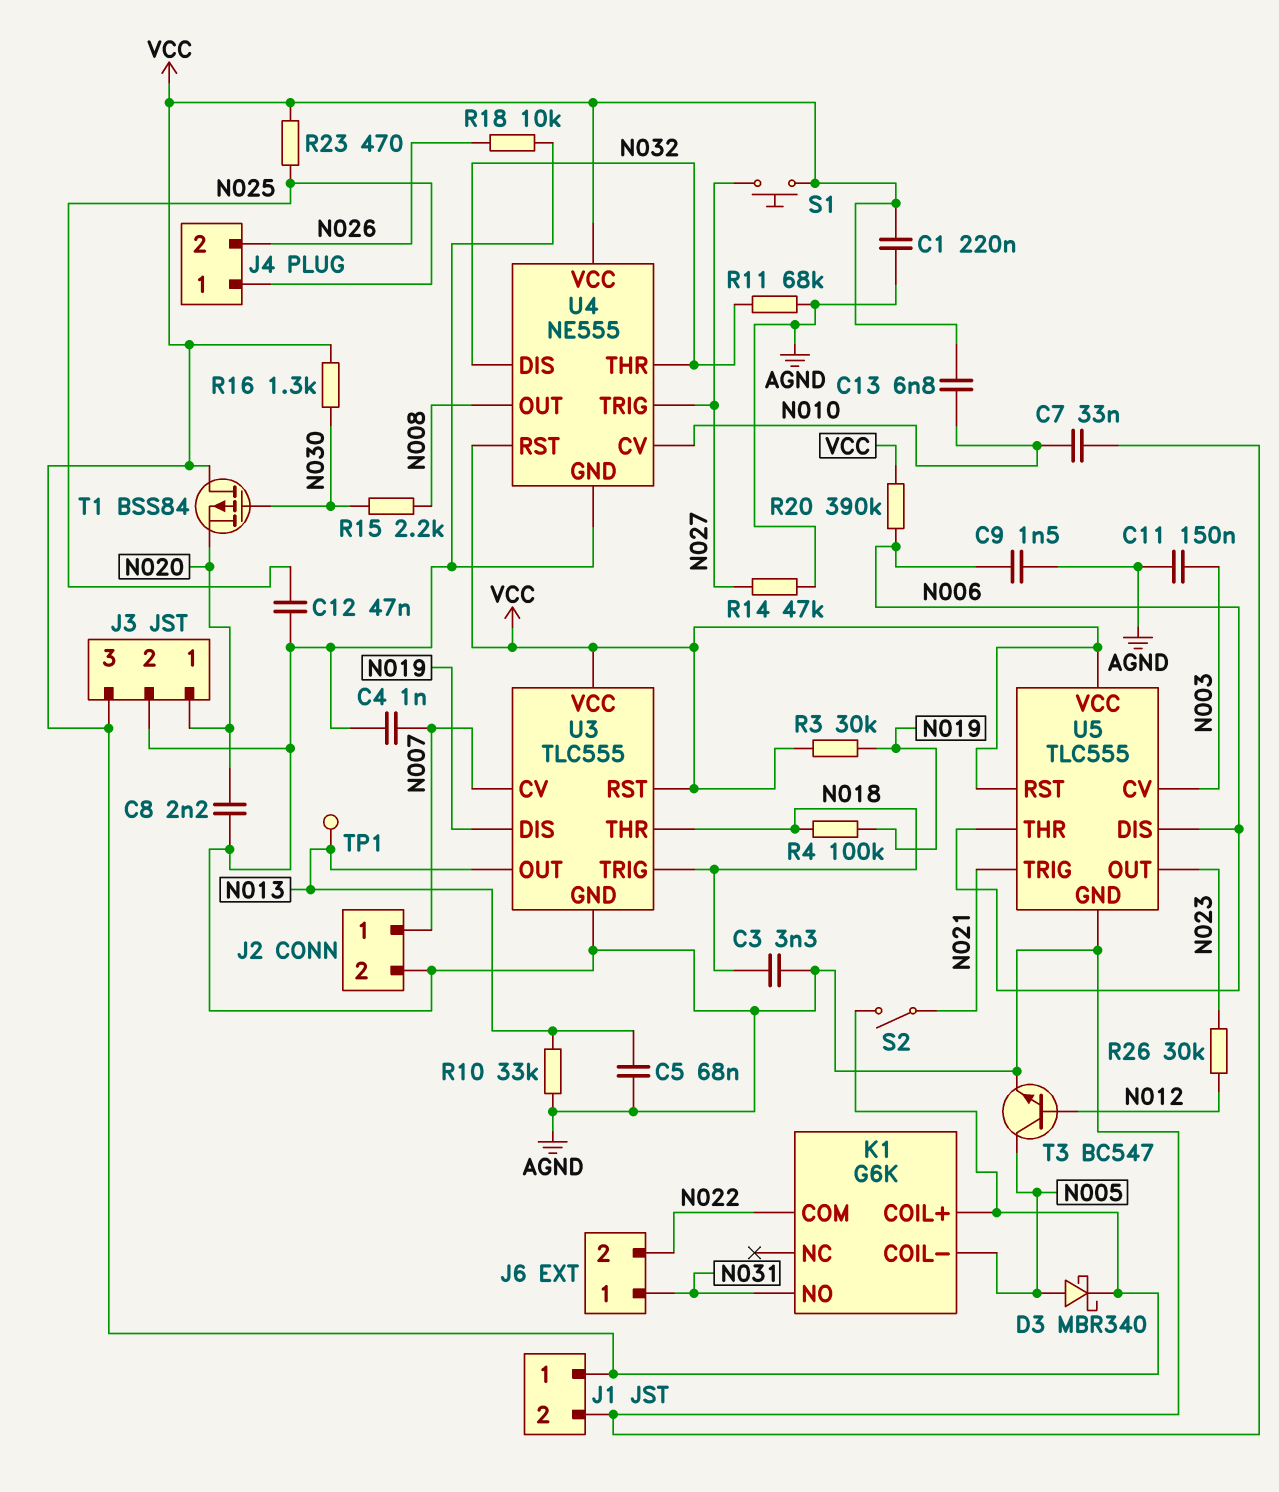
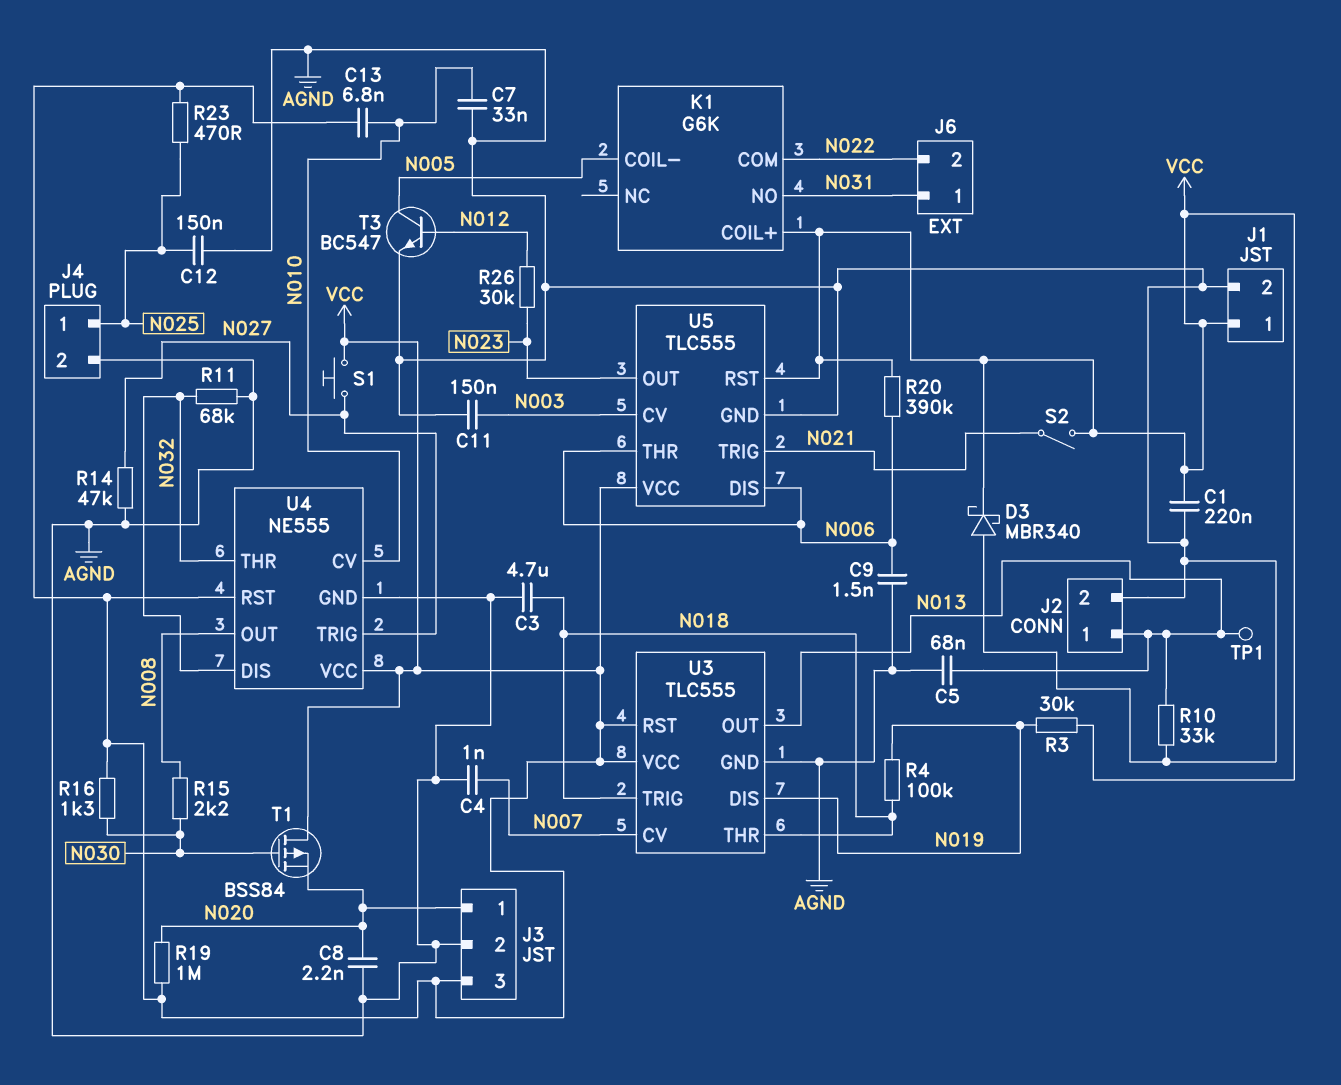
C3: 3.3nF (AGND, N018) -> 4.7uF (AGND, N018)
C12: 47nF (AGND, N025) -> 150nF (AGND, N025)
D3: schottky MBR340 (A N005, K VCC) -> schottky MBR340 (A AGND, K VCC)
J2 pin 1: N007 -> N013
J4 pin 2: N026 -> AGND
R18: 10k (AGND, N026) -> none
R19: none -> 1M (N020, VCC)

